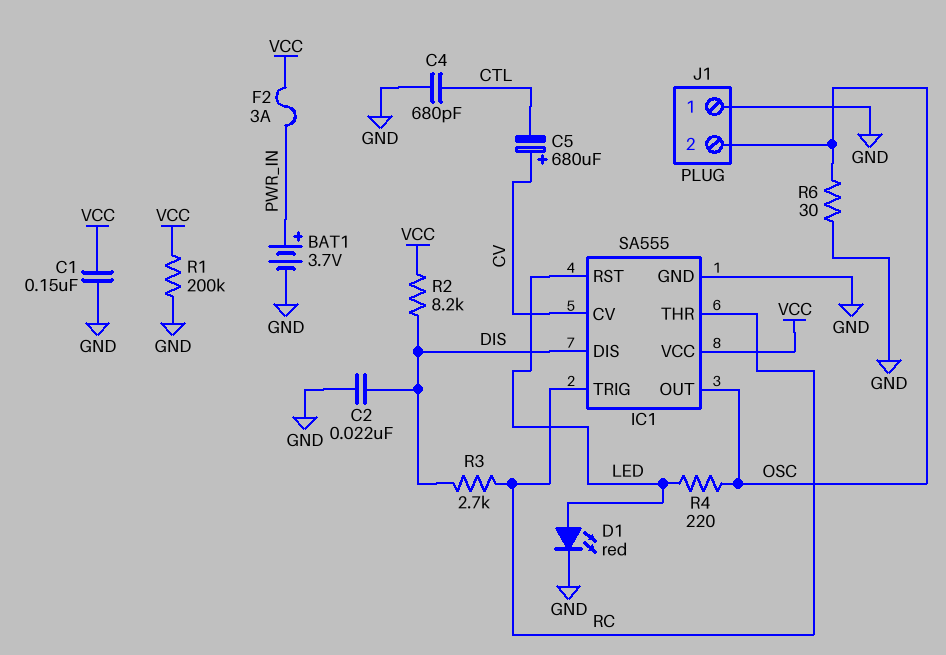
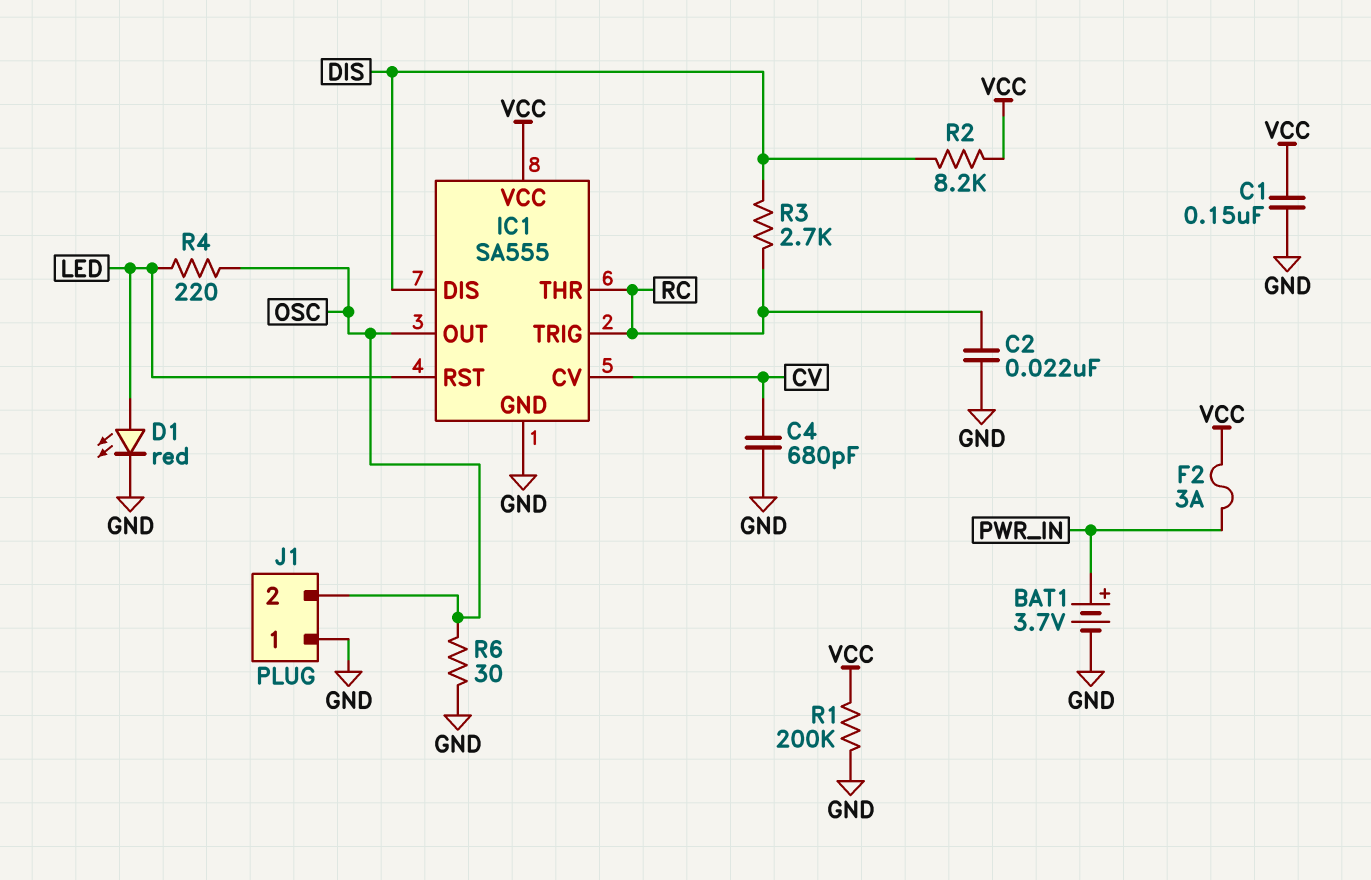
C2: 22nF (DIS, GND) -> 22nF (GND, RC)
C4: 680pF (CTL, GND) -> 680pF (CV, GND)
C5: 680uF (plus CV, minus CTL) -> none

